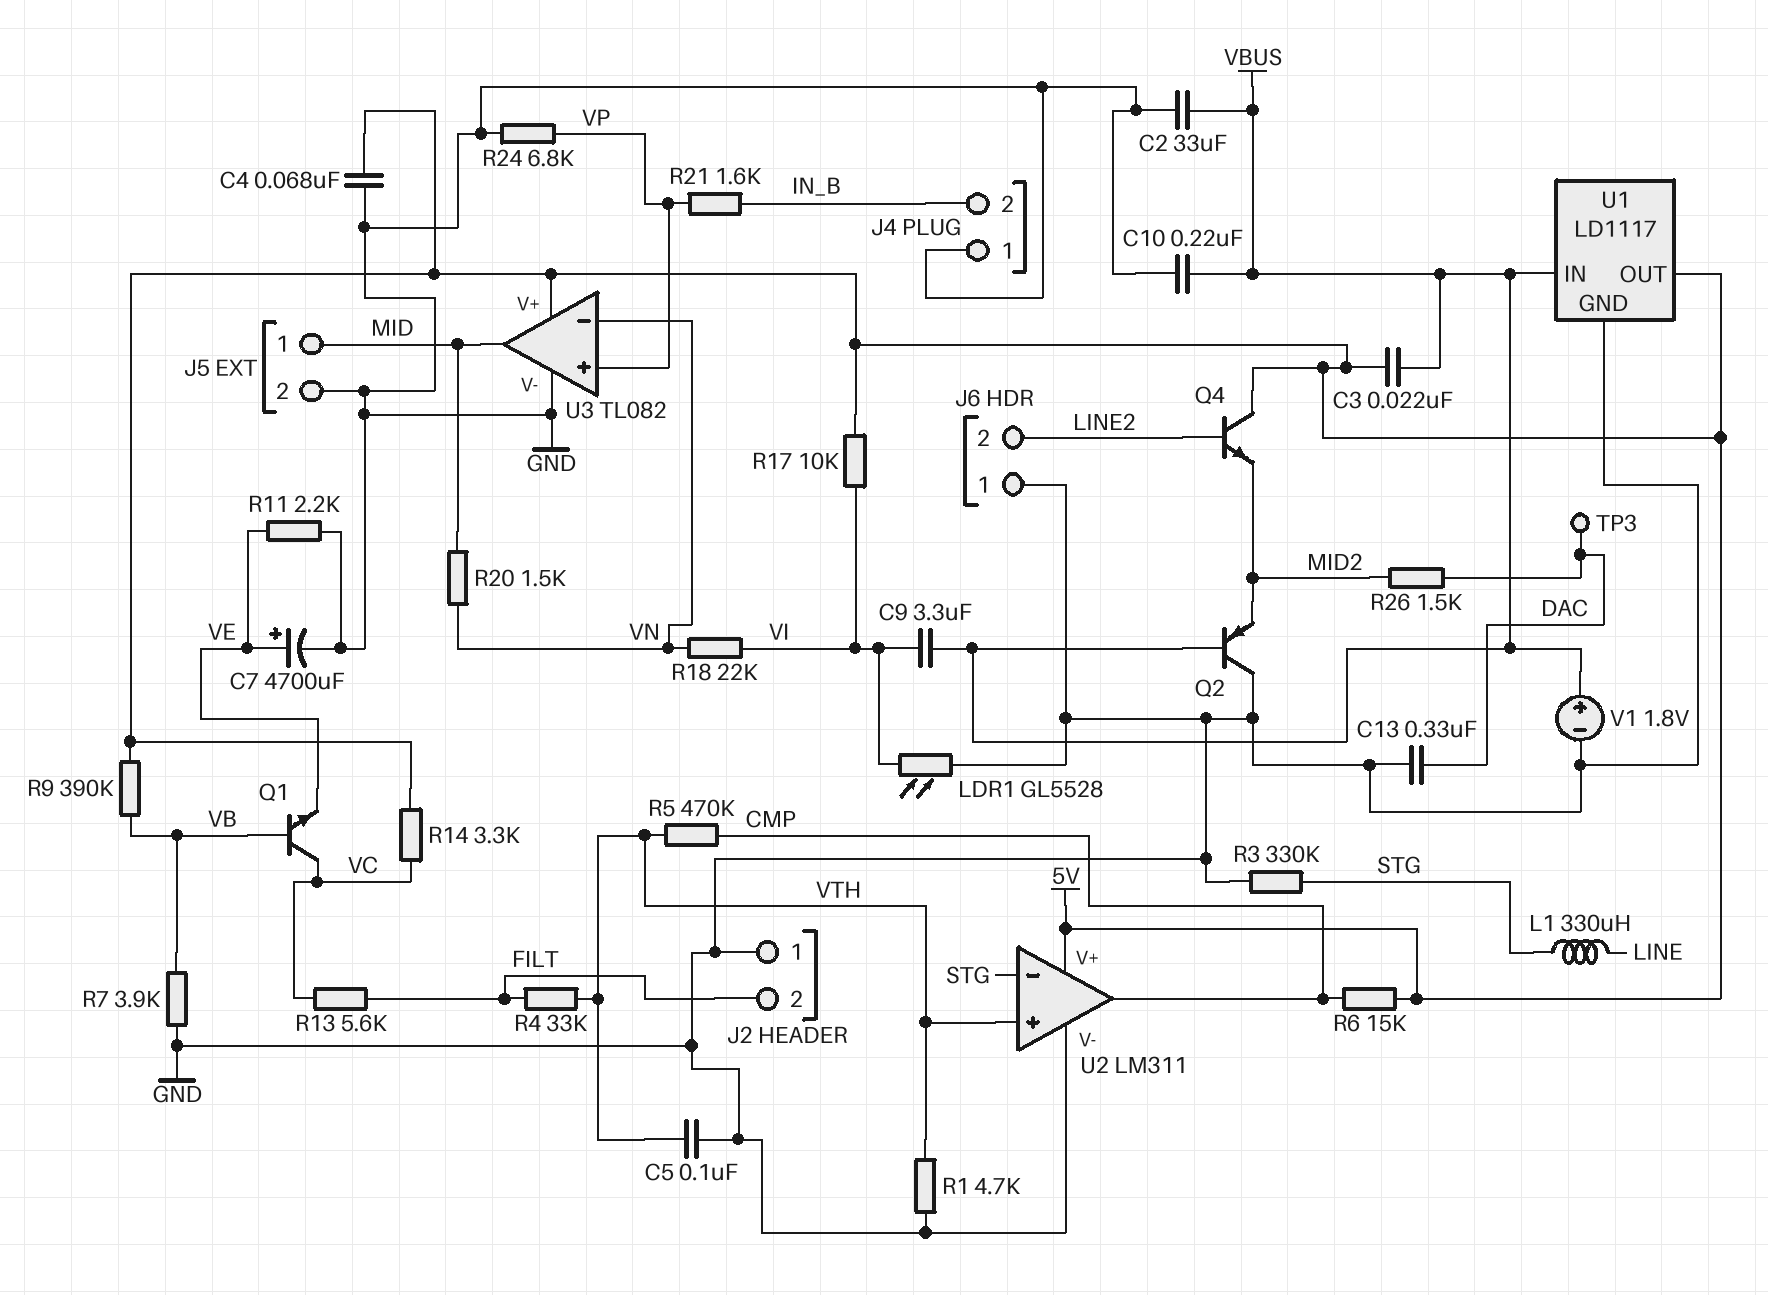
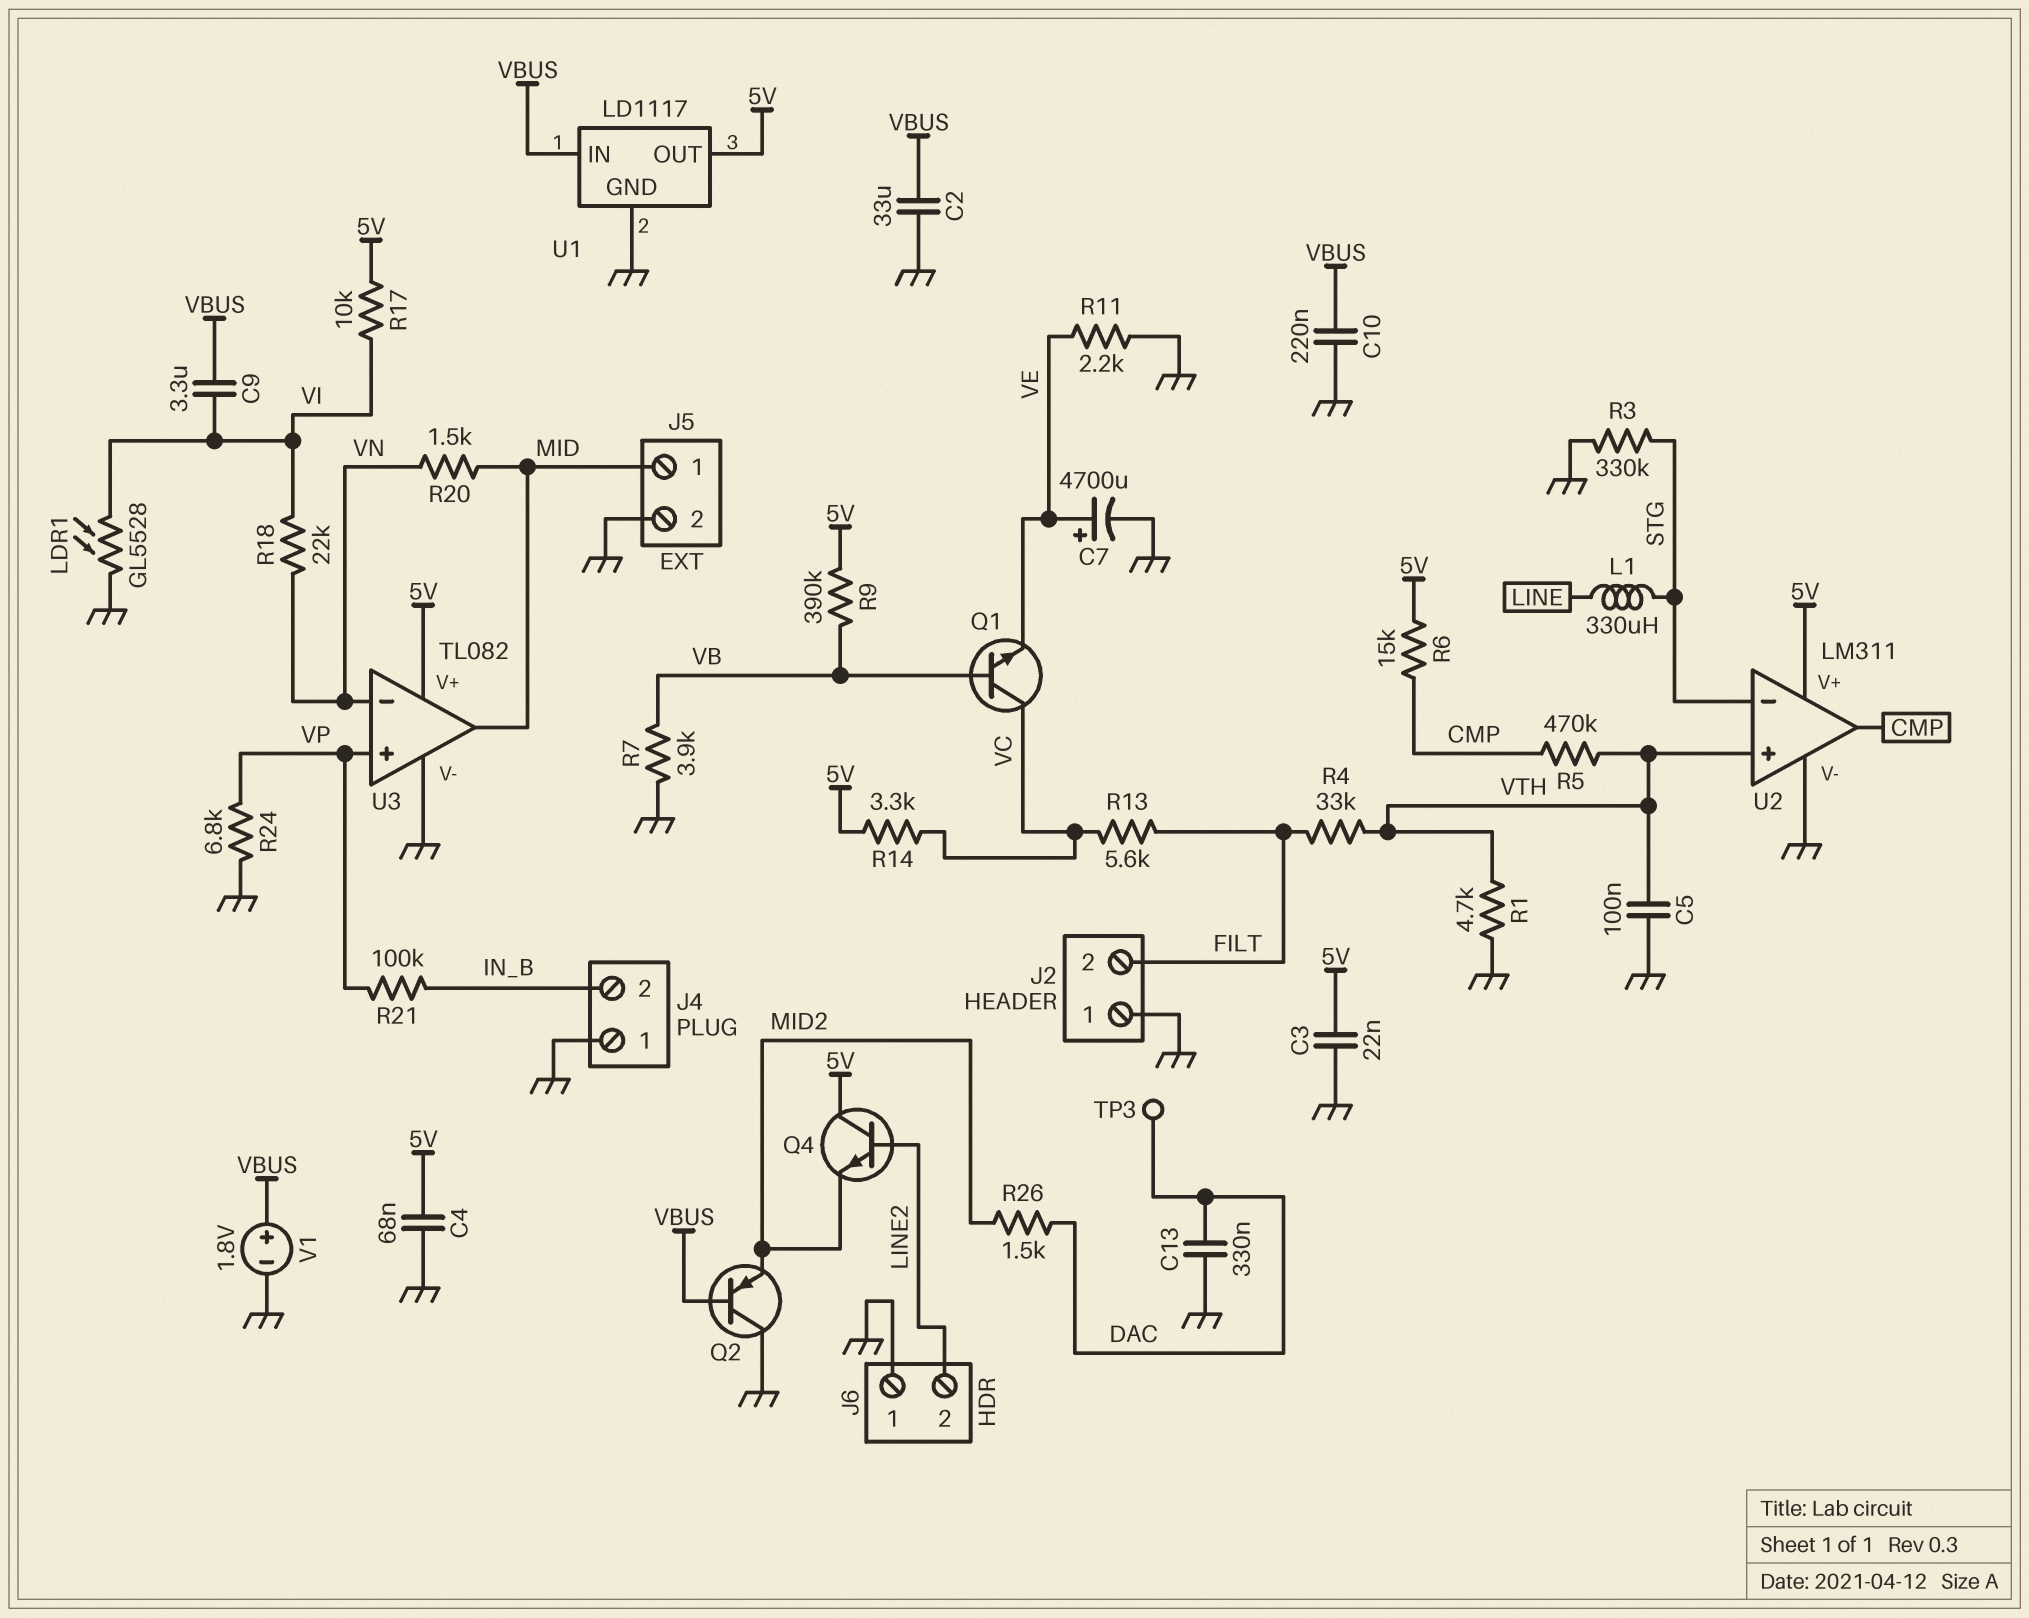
C3: 22nF (5V, VBUS) -> 22nF (5V, GND)
R21: 1.6k (IN_B, VP) -> 100k (IN_B, VP)

